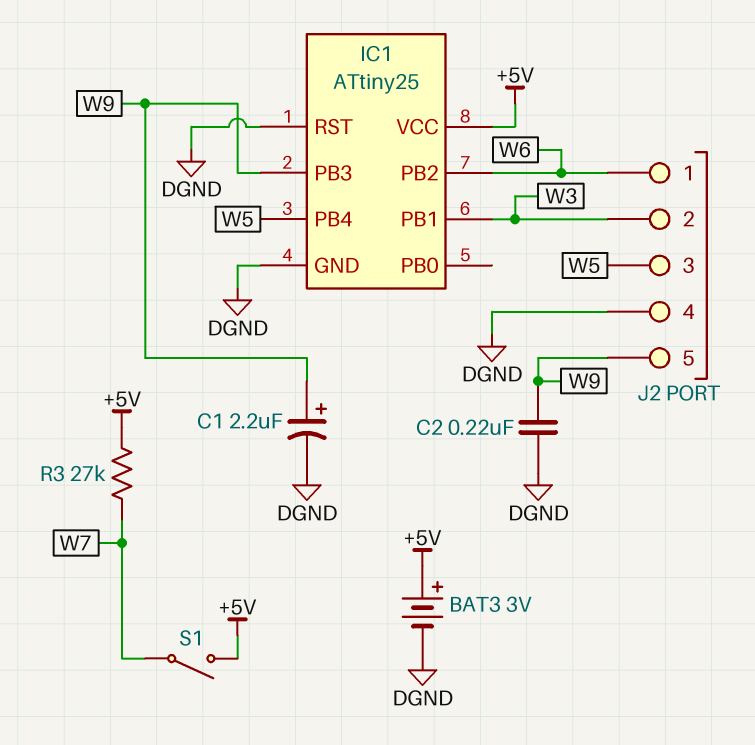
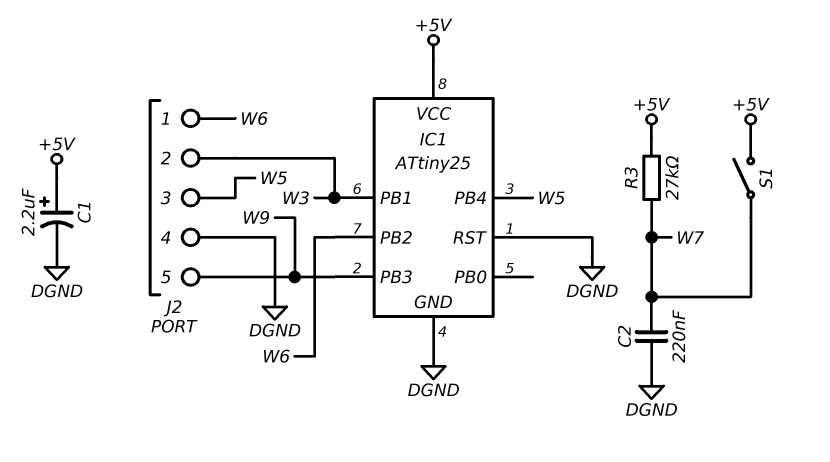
BAT3: 3V (plus +5V, minus DGND) -> none
C1: 2.2uF (plus W9, minus DGND) -> 2.2uF (plus +5V, minus DGND)
C2: 220nF (DGND, W9) -> 220nF (DGND, W7)

